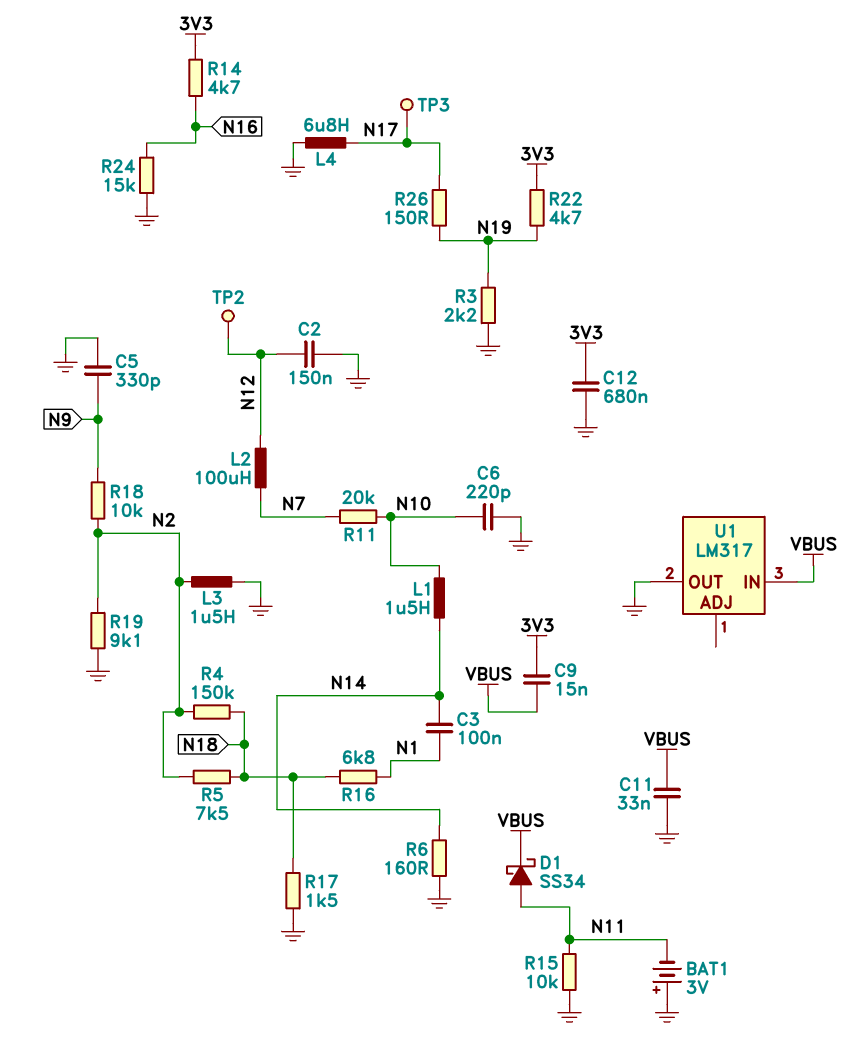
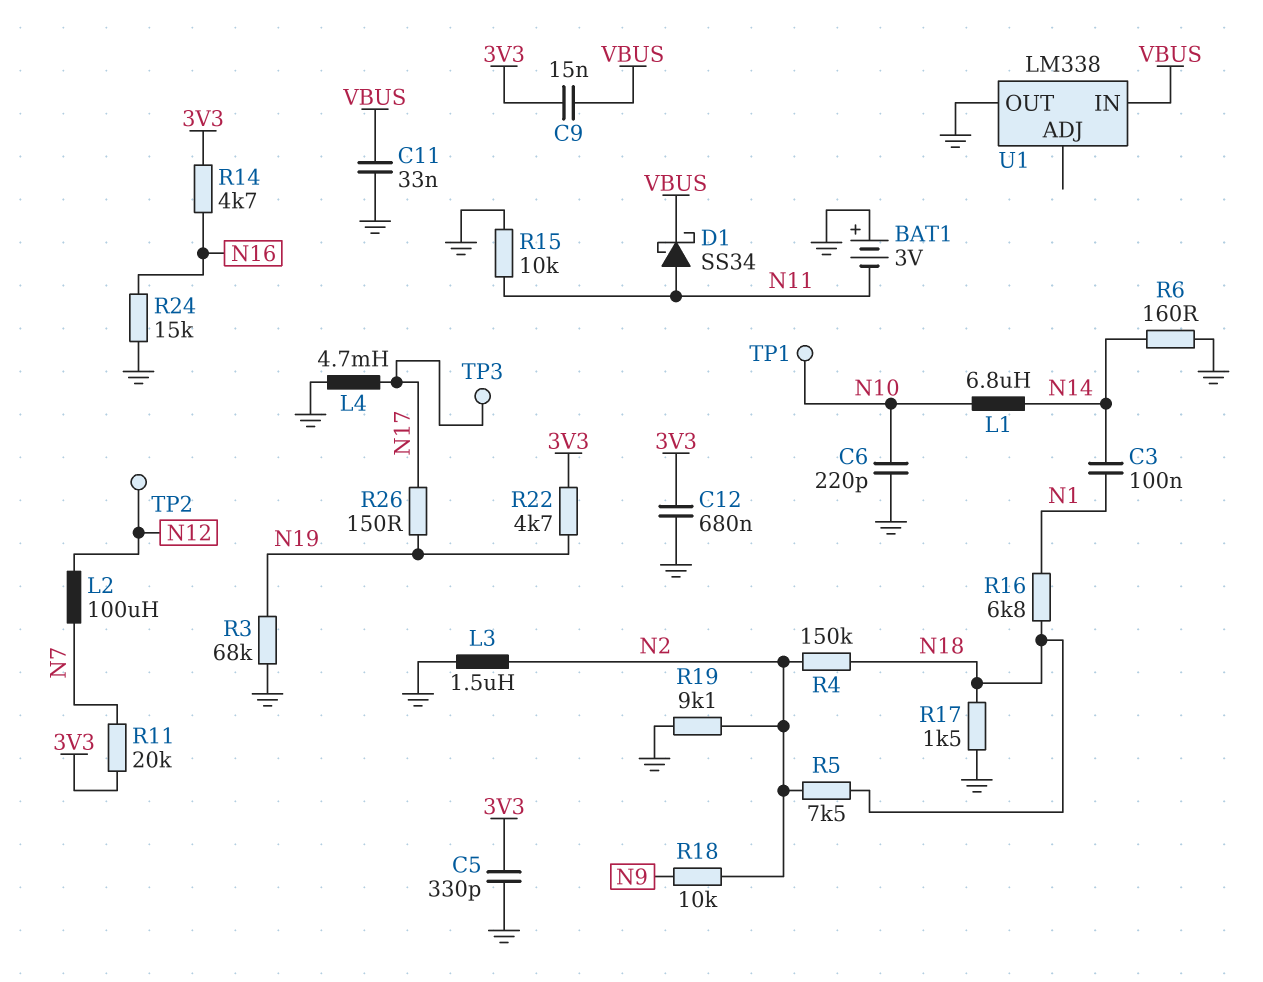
C2: 150nF (GND, N12) -> none
C5: 330pF (GND, N9) -> 330pF (3V3, GND)
L1: 1.5uH (N10, N14) -> 6.8uH (N10, N14)
L4: 6.8uH (GND, N17) -> 4.7mH (GND, N17)
R3: 2.2k (GND, N19) -> 68k (GND, N19)
R11: 20k (N7, N10) -> 20k (3V3, N7)
TP1: none -> test point (N10)
U1: LM317 -> LM338

